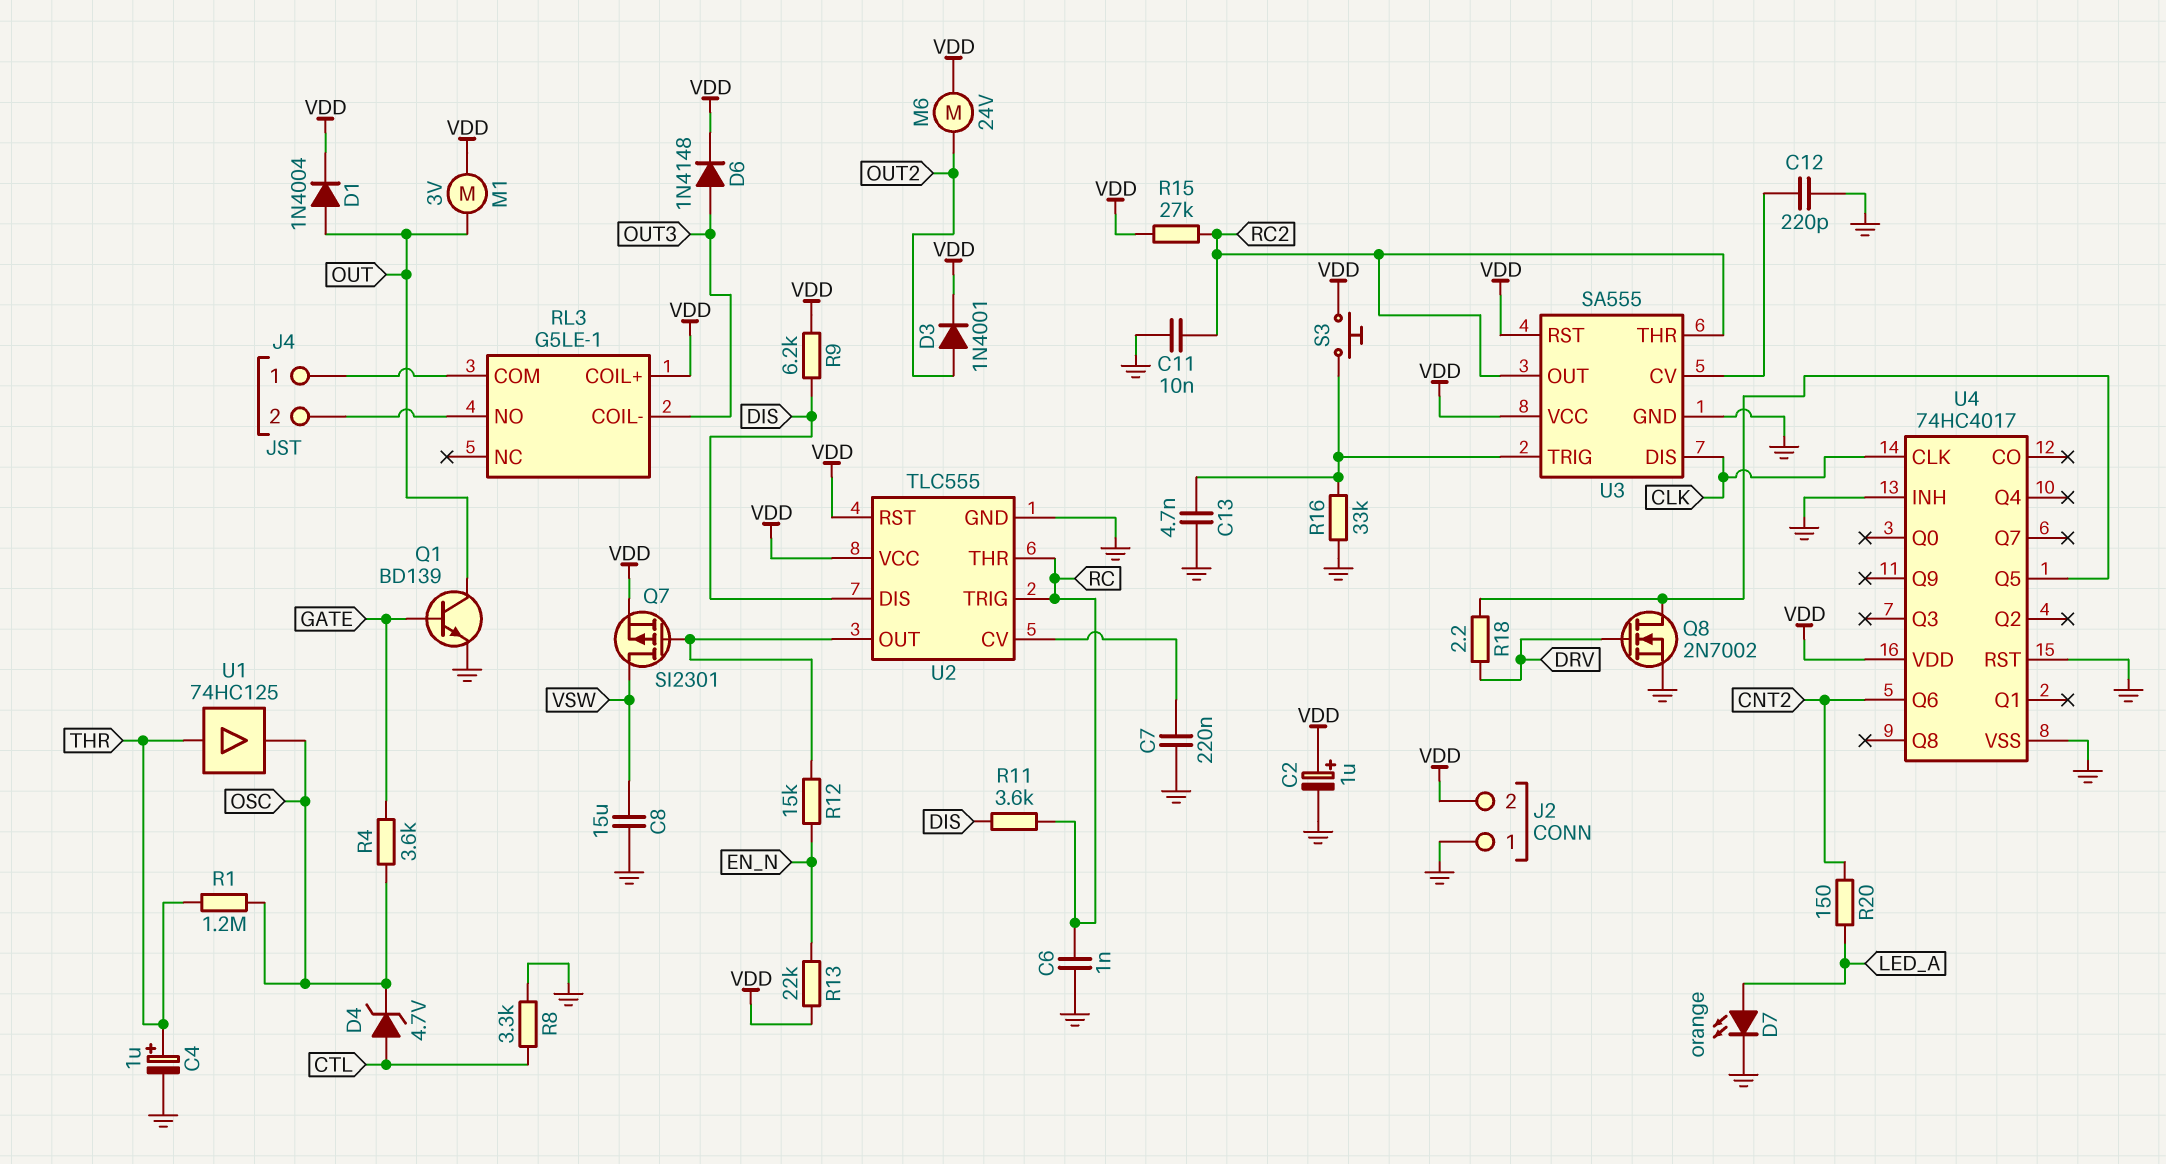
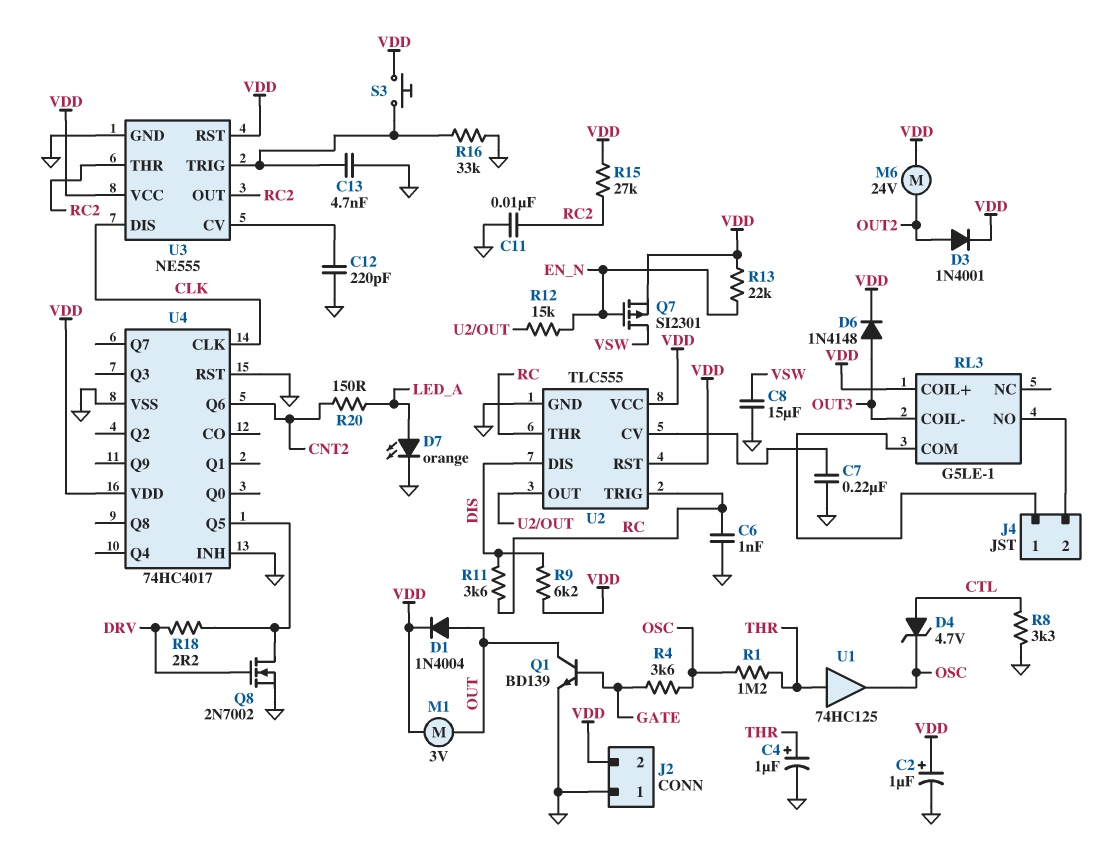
Q7: PMOS SI2301 (G U2/OUT, D VSW, S VDD) -> PMOS SI2301 (G EN_N, D VSW, S VDD)
U3: SA555 -> NE555

